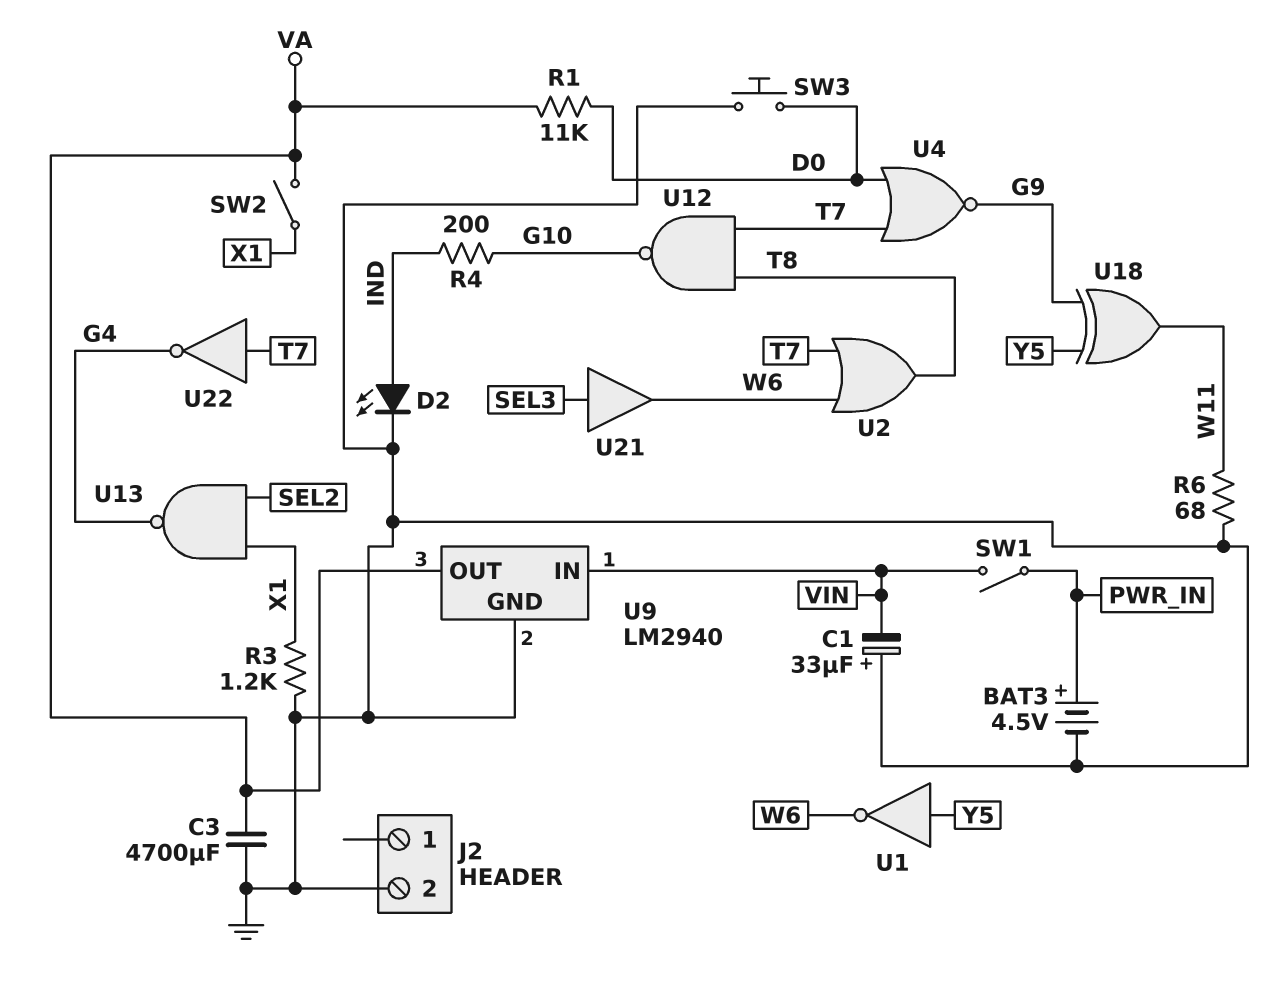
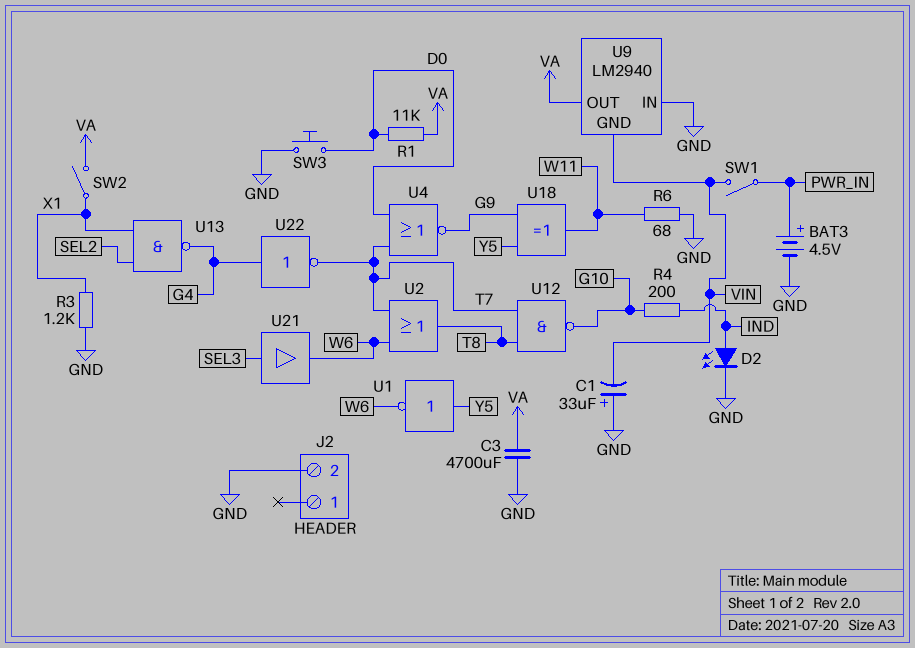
U9 pin GND: GND -> VIN
U9 pin IN: VIN -> GND
U22: NOT (in T7, out G4) -> NOT (in G4, out T7)

